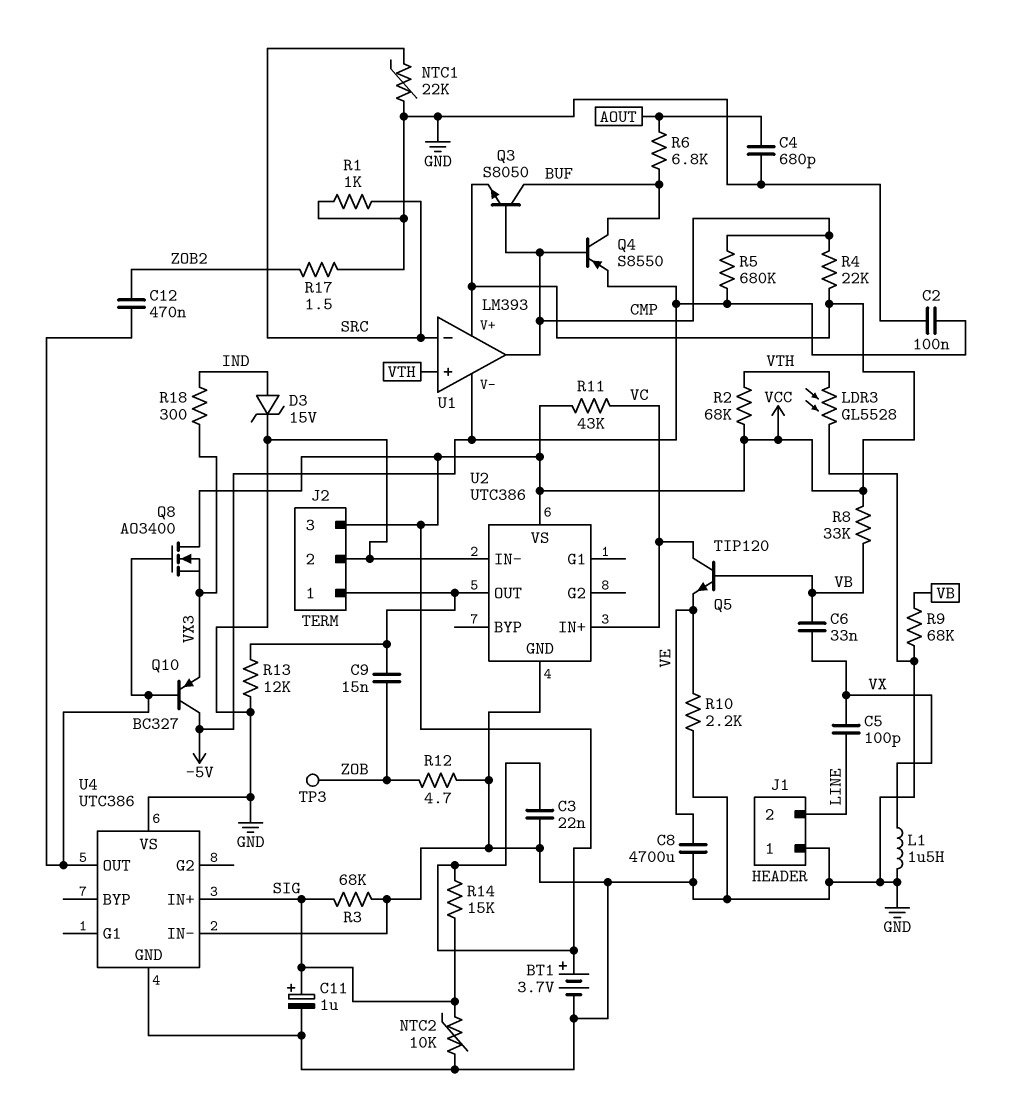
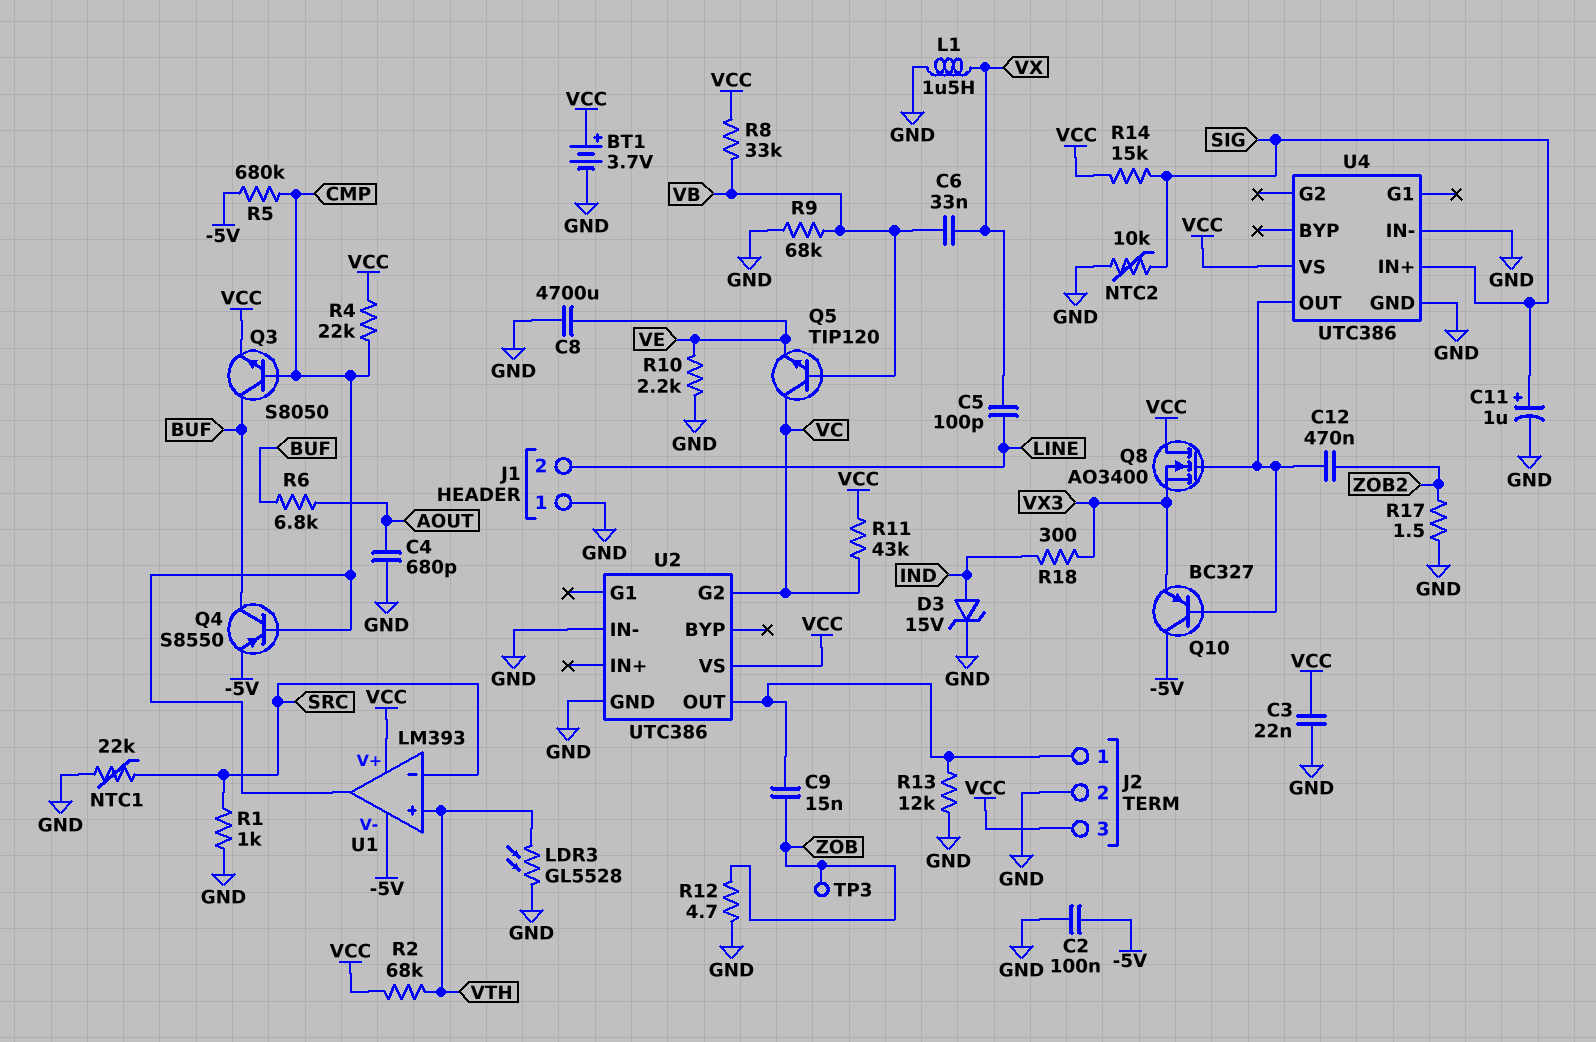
R3: 68k (GND, SIG) -> none
U2 pin G2: none -> VC
U2 pin IN+: VC -> none
U4 pin VS: GND -> VCC

